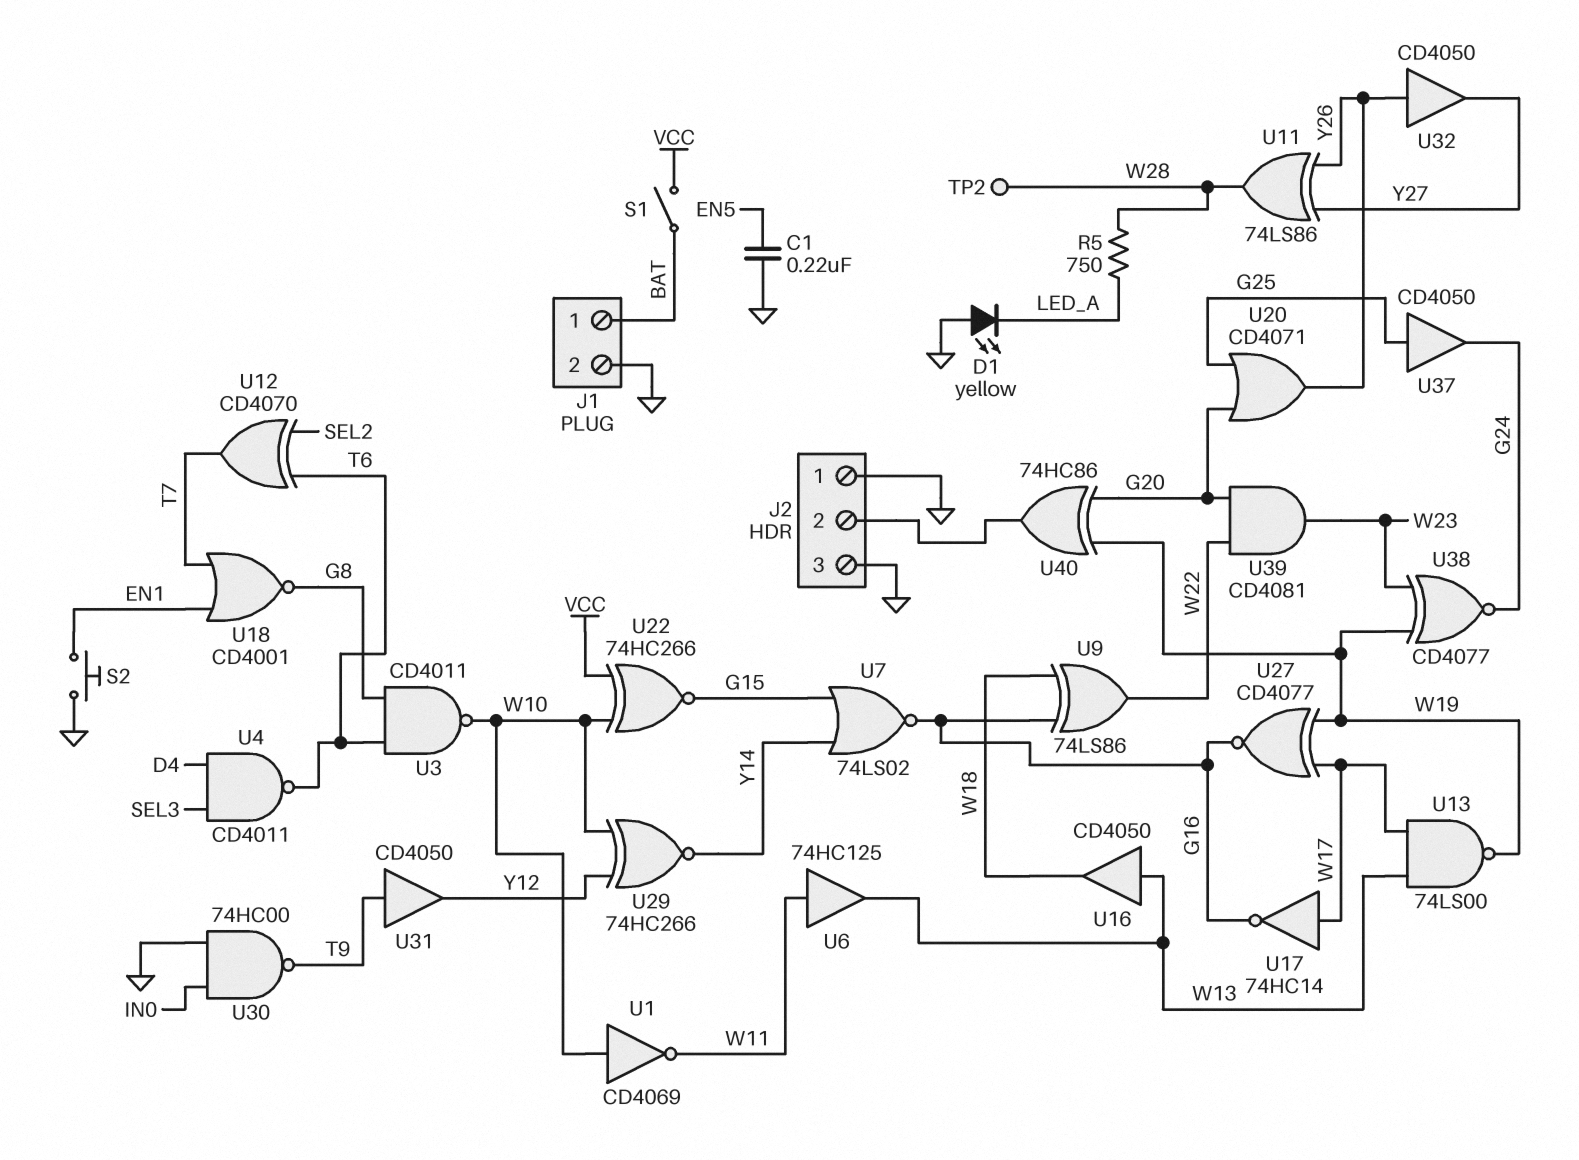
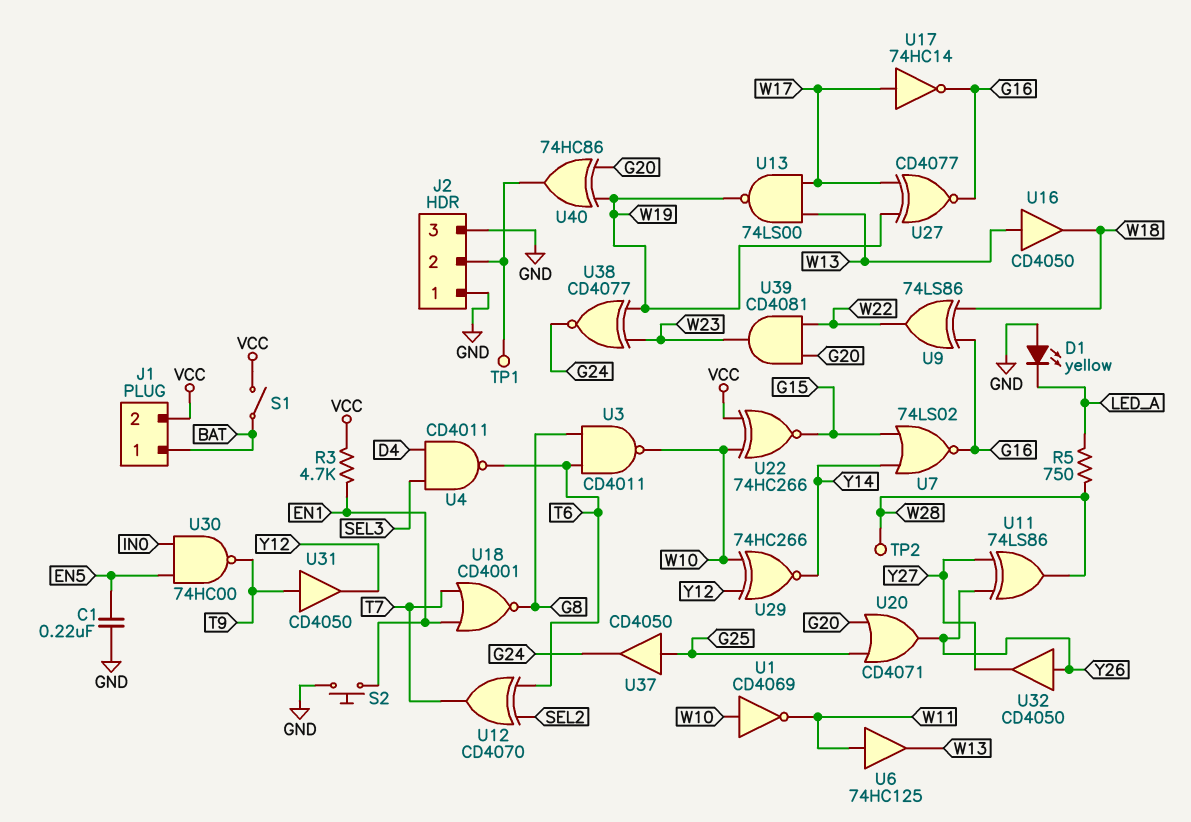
J1 pin 2: GND -> VCC
R3: none -> 4.7k (EN1, VCC)
TP1: none -> test point (J2/2)
U30: NAND 74HC00 (in GND, in IN0, out T9) -> NAND 74HC00 (in EN5, in IN0, out T9)

